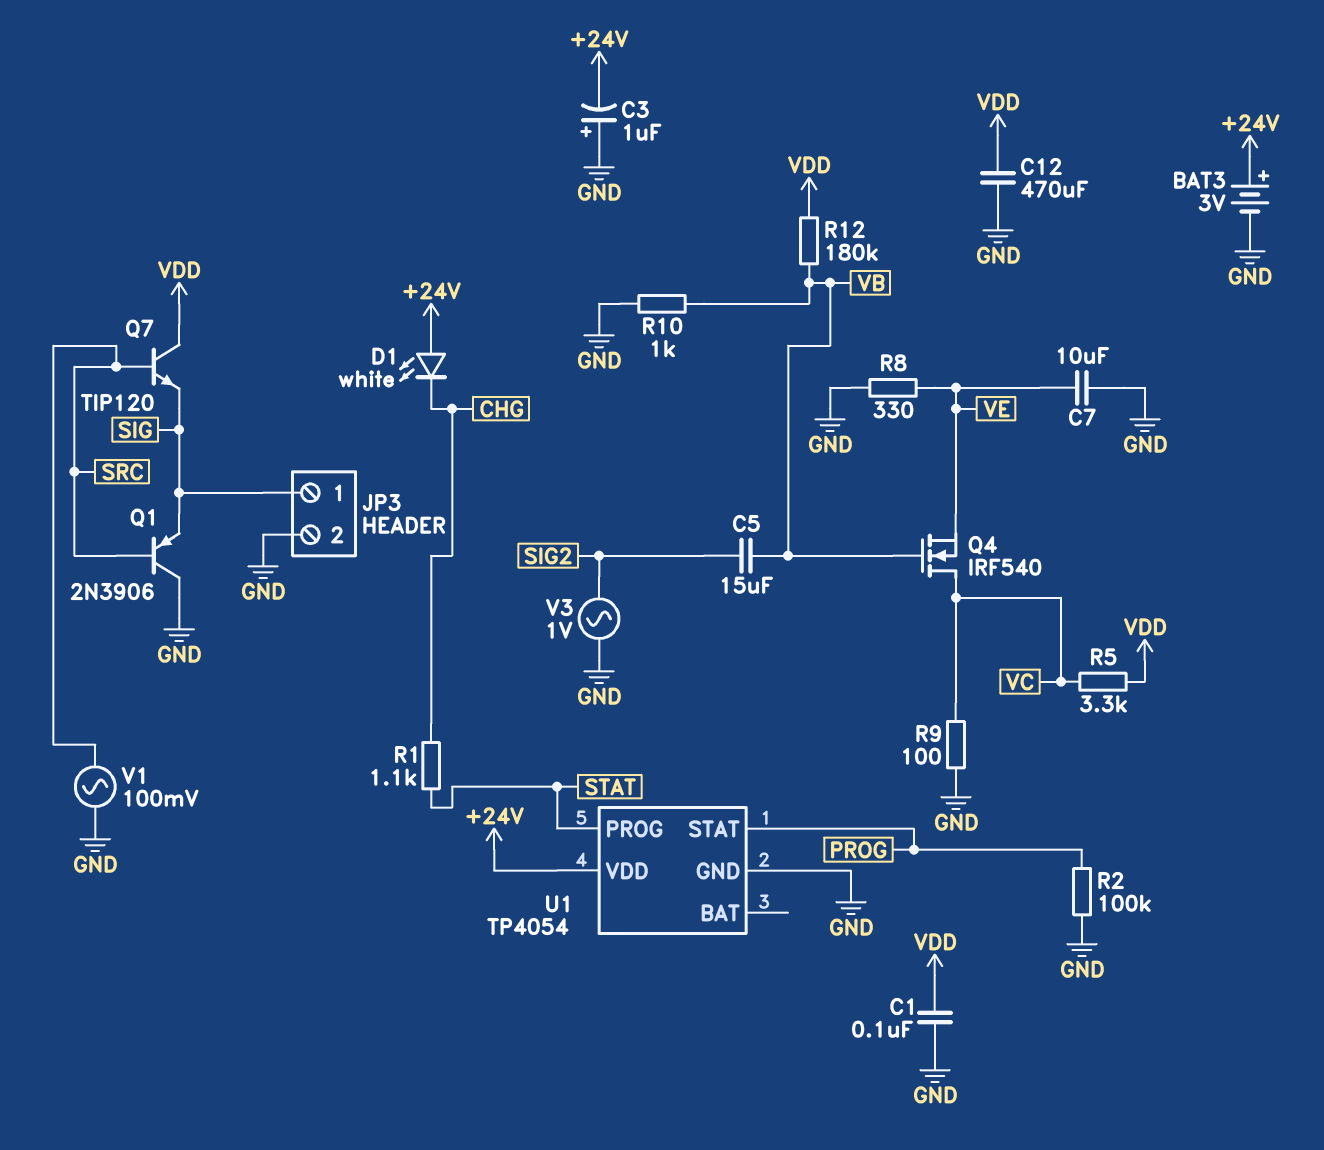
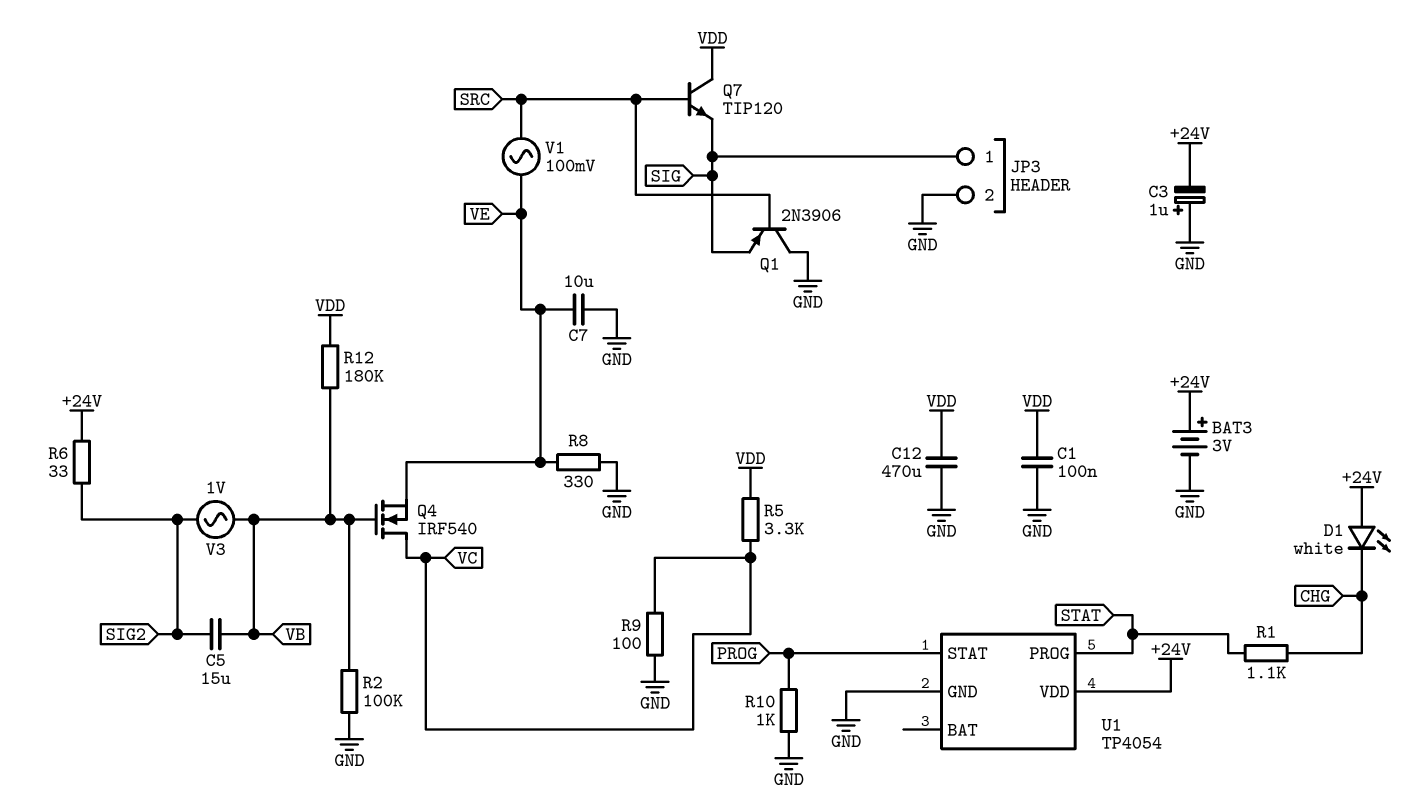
R2: 100k (GND, PROG) -> 100k (GND, VB)
R6: none -> 33 (+24V, SIG2)
R10: 1k (GND, VB) -> 1k (GND, PROG)
V1: AC 100mV (GND, SRC) -> AC 100mV (SRC, VE)
V3: AC 1V (GND, SIG2) -> AC 1V (SIG2, VB)

